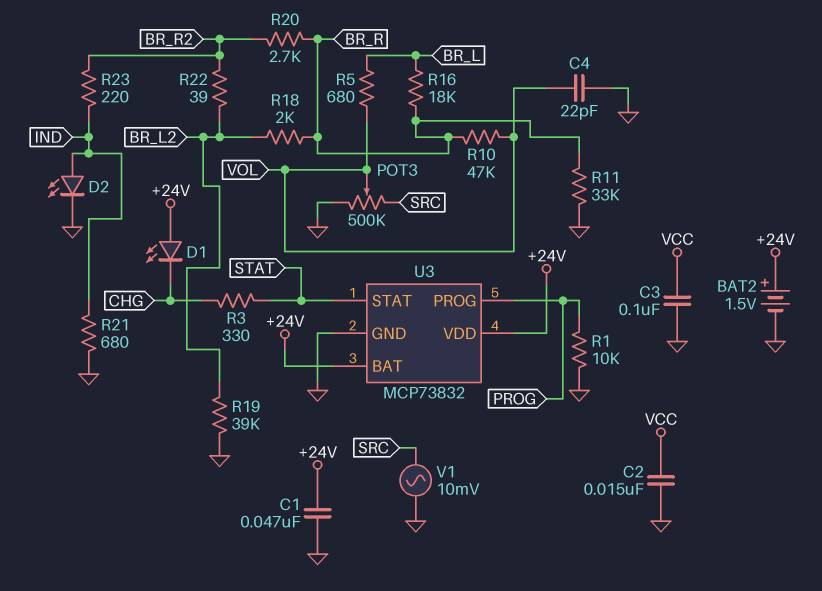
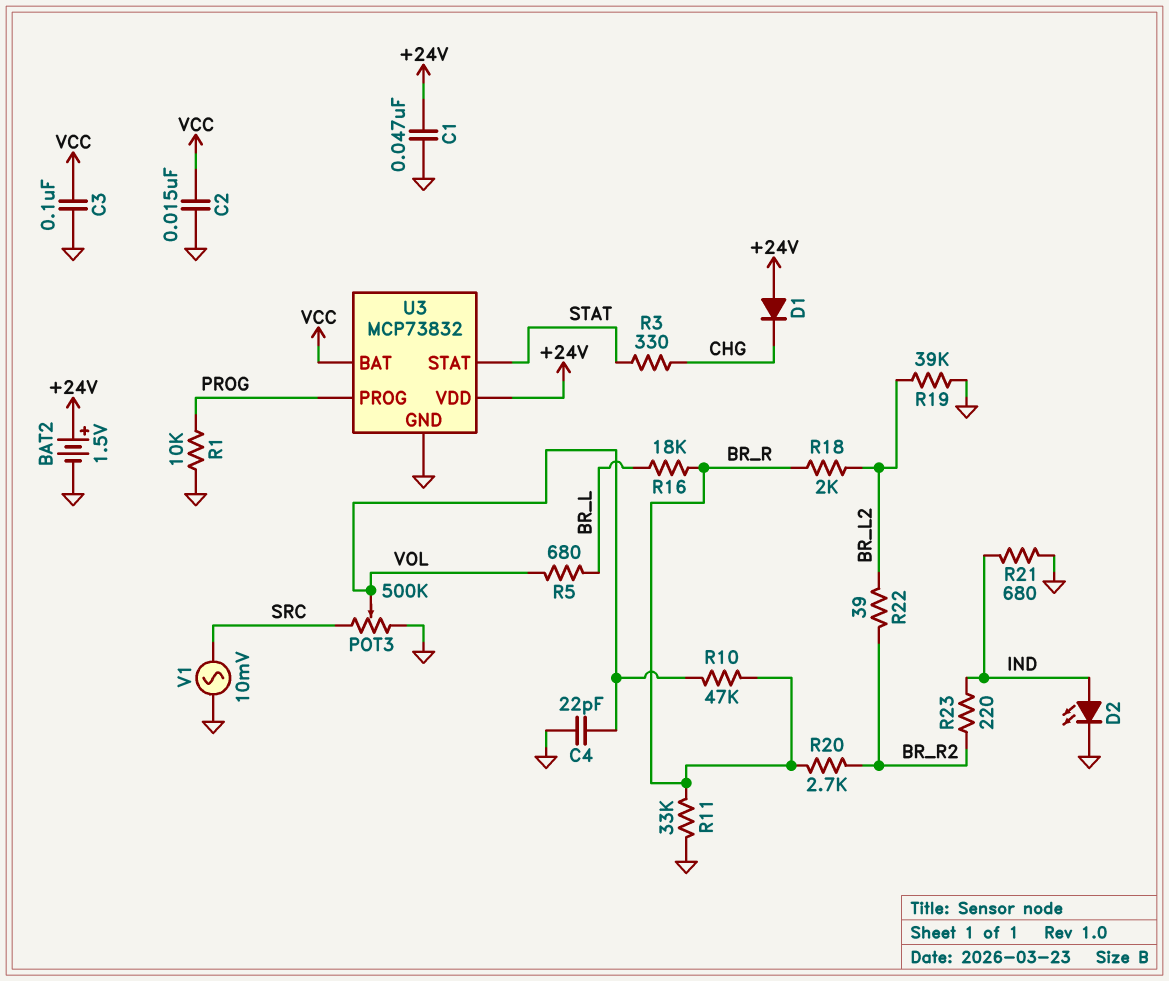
D1: LED (A +24V, K CHG) -> diode (A +24V, K CHG)
U3 pin BAT: +24V -> VCC

